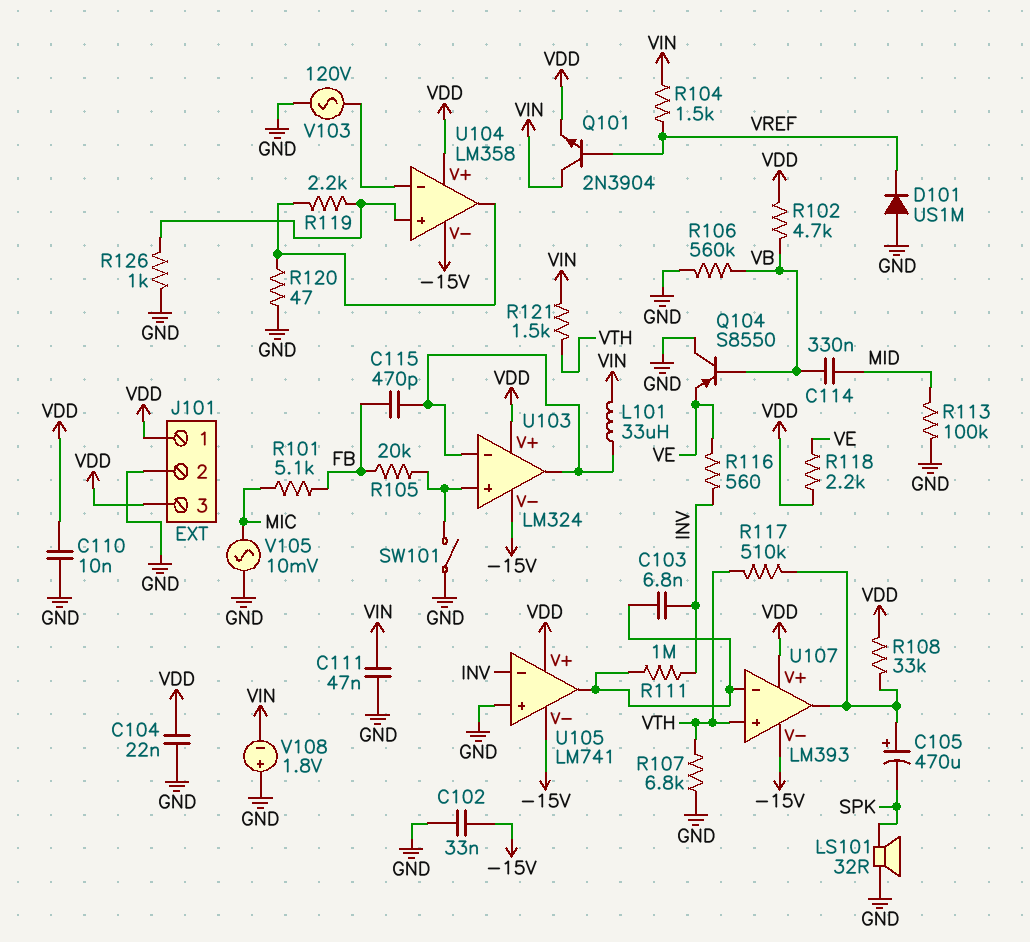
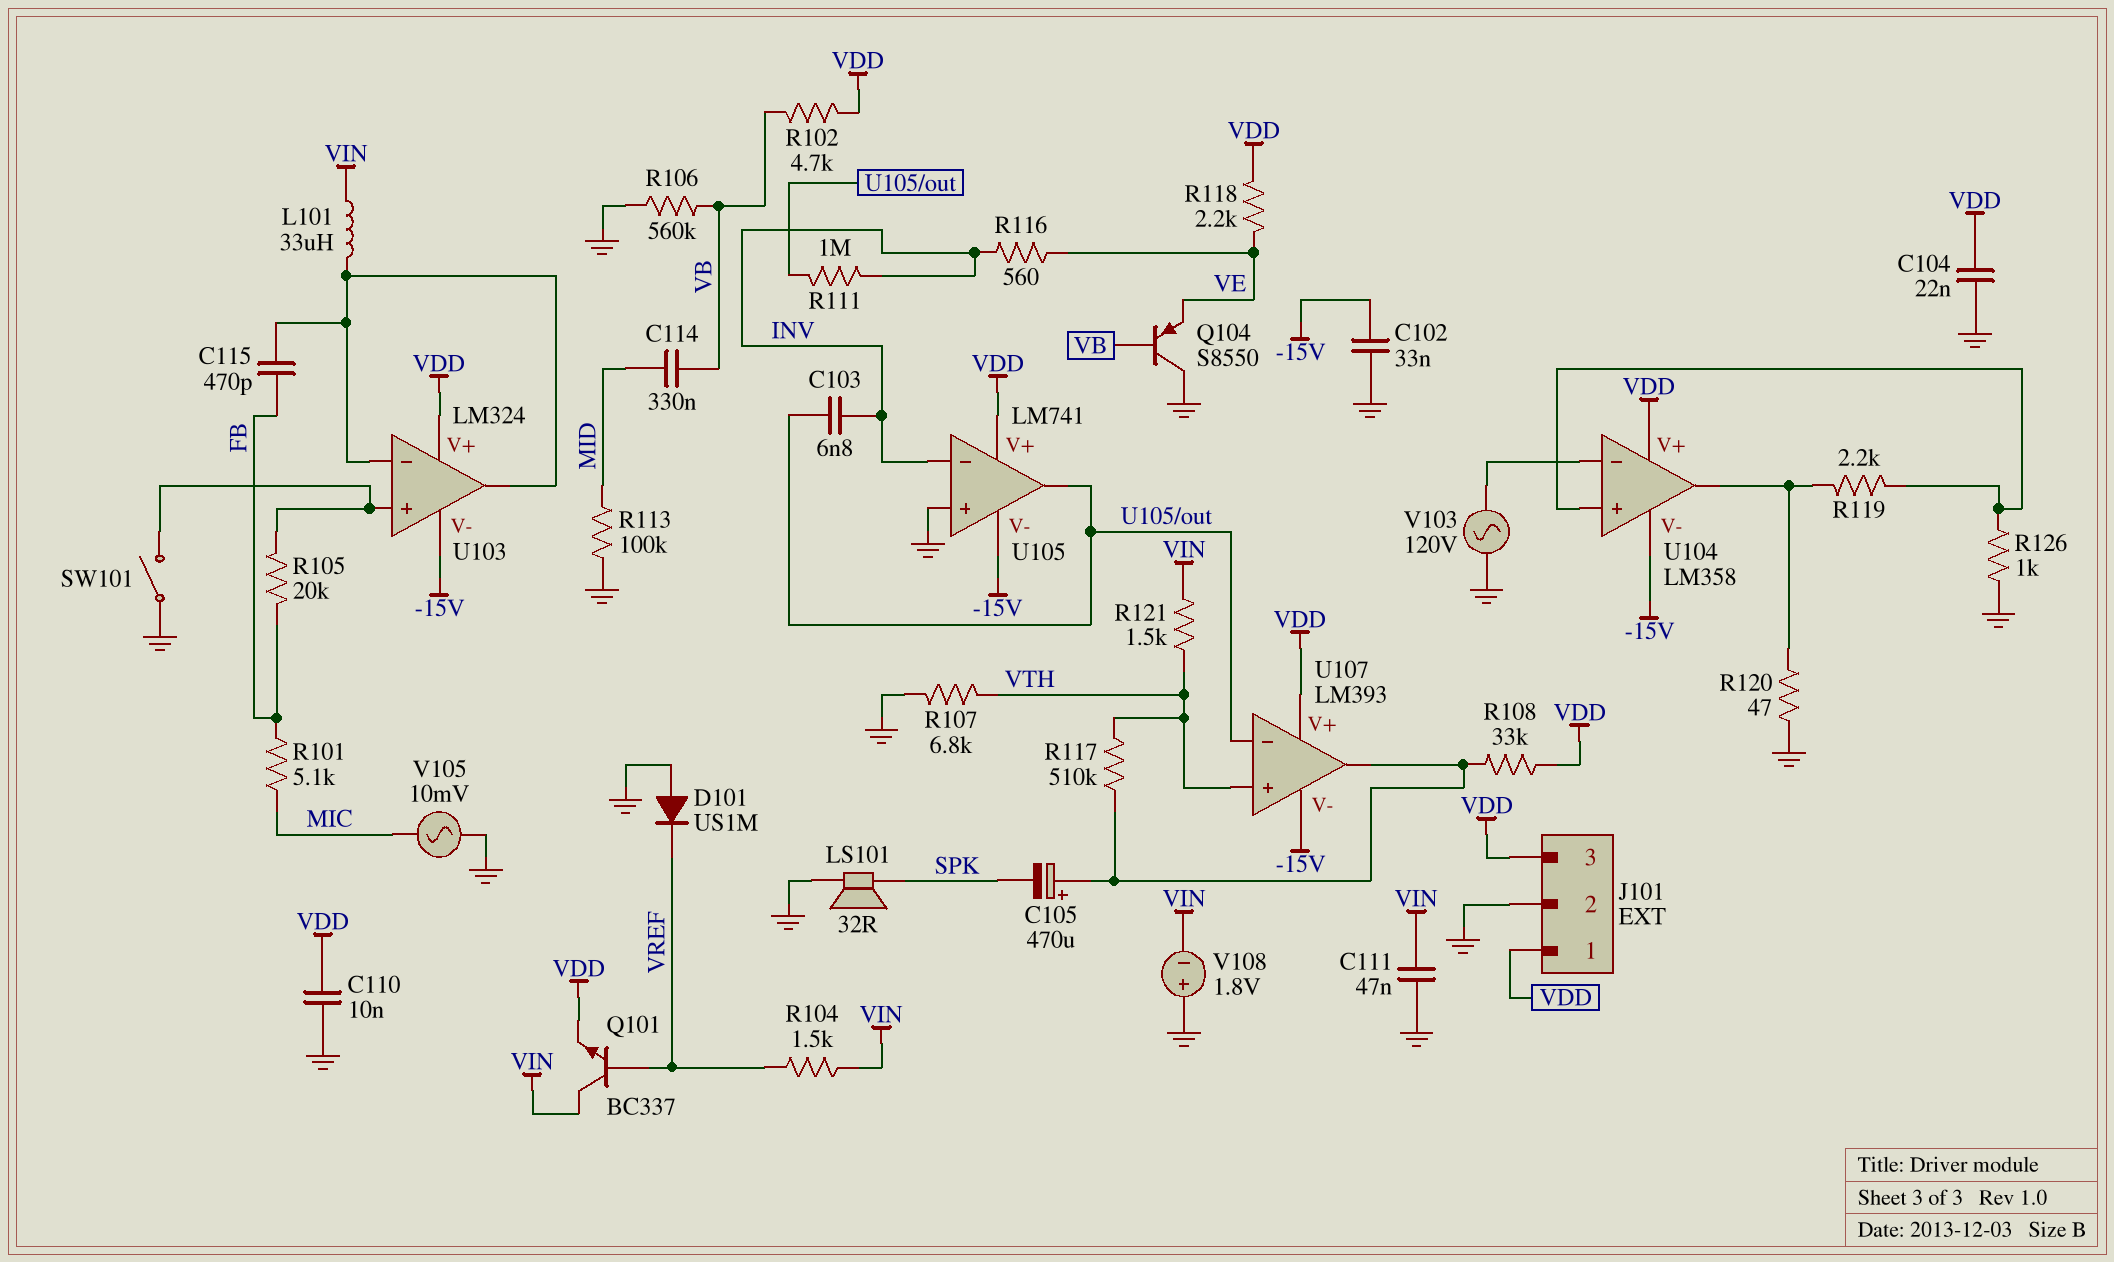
Q101: NPN 2N3904 (B VREF, C VIN, E VDD) -> NPN BC337 (B VREF, C VIN, E VDD)

